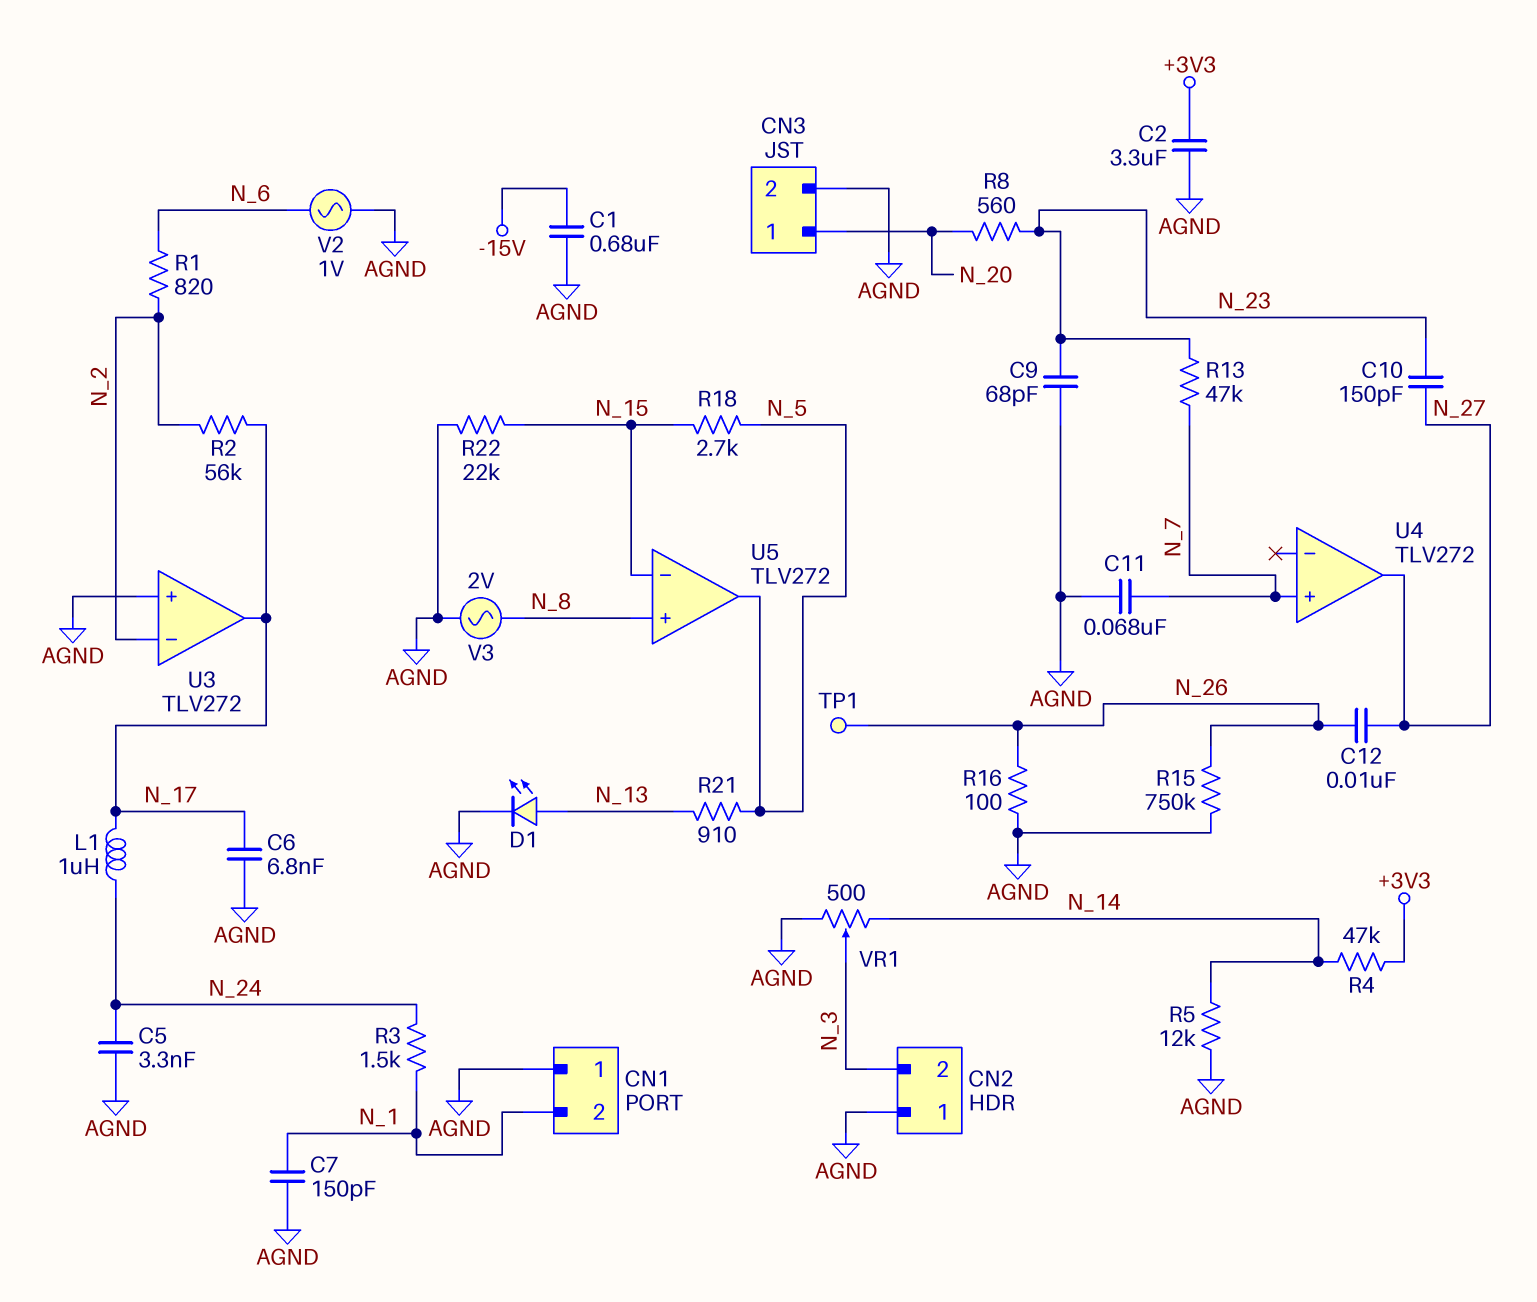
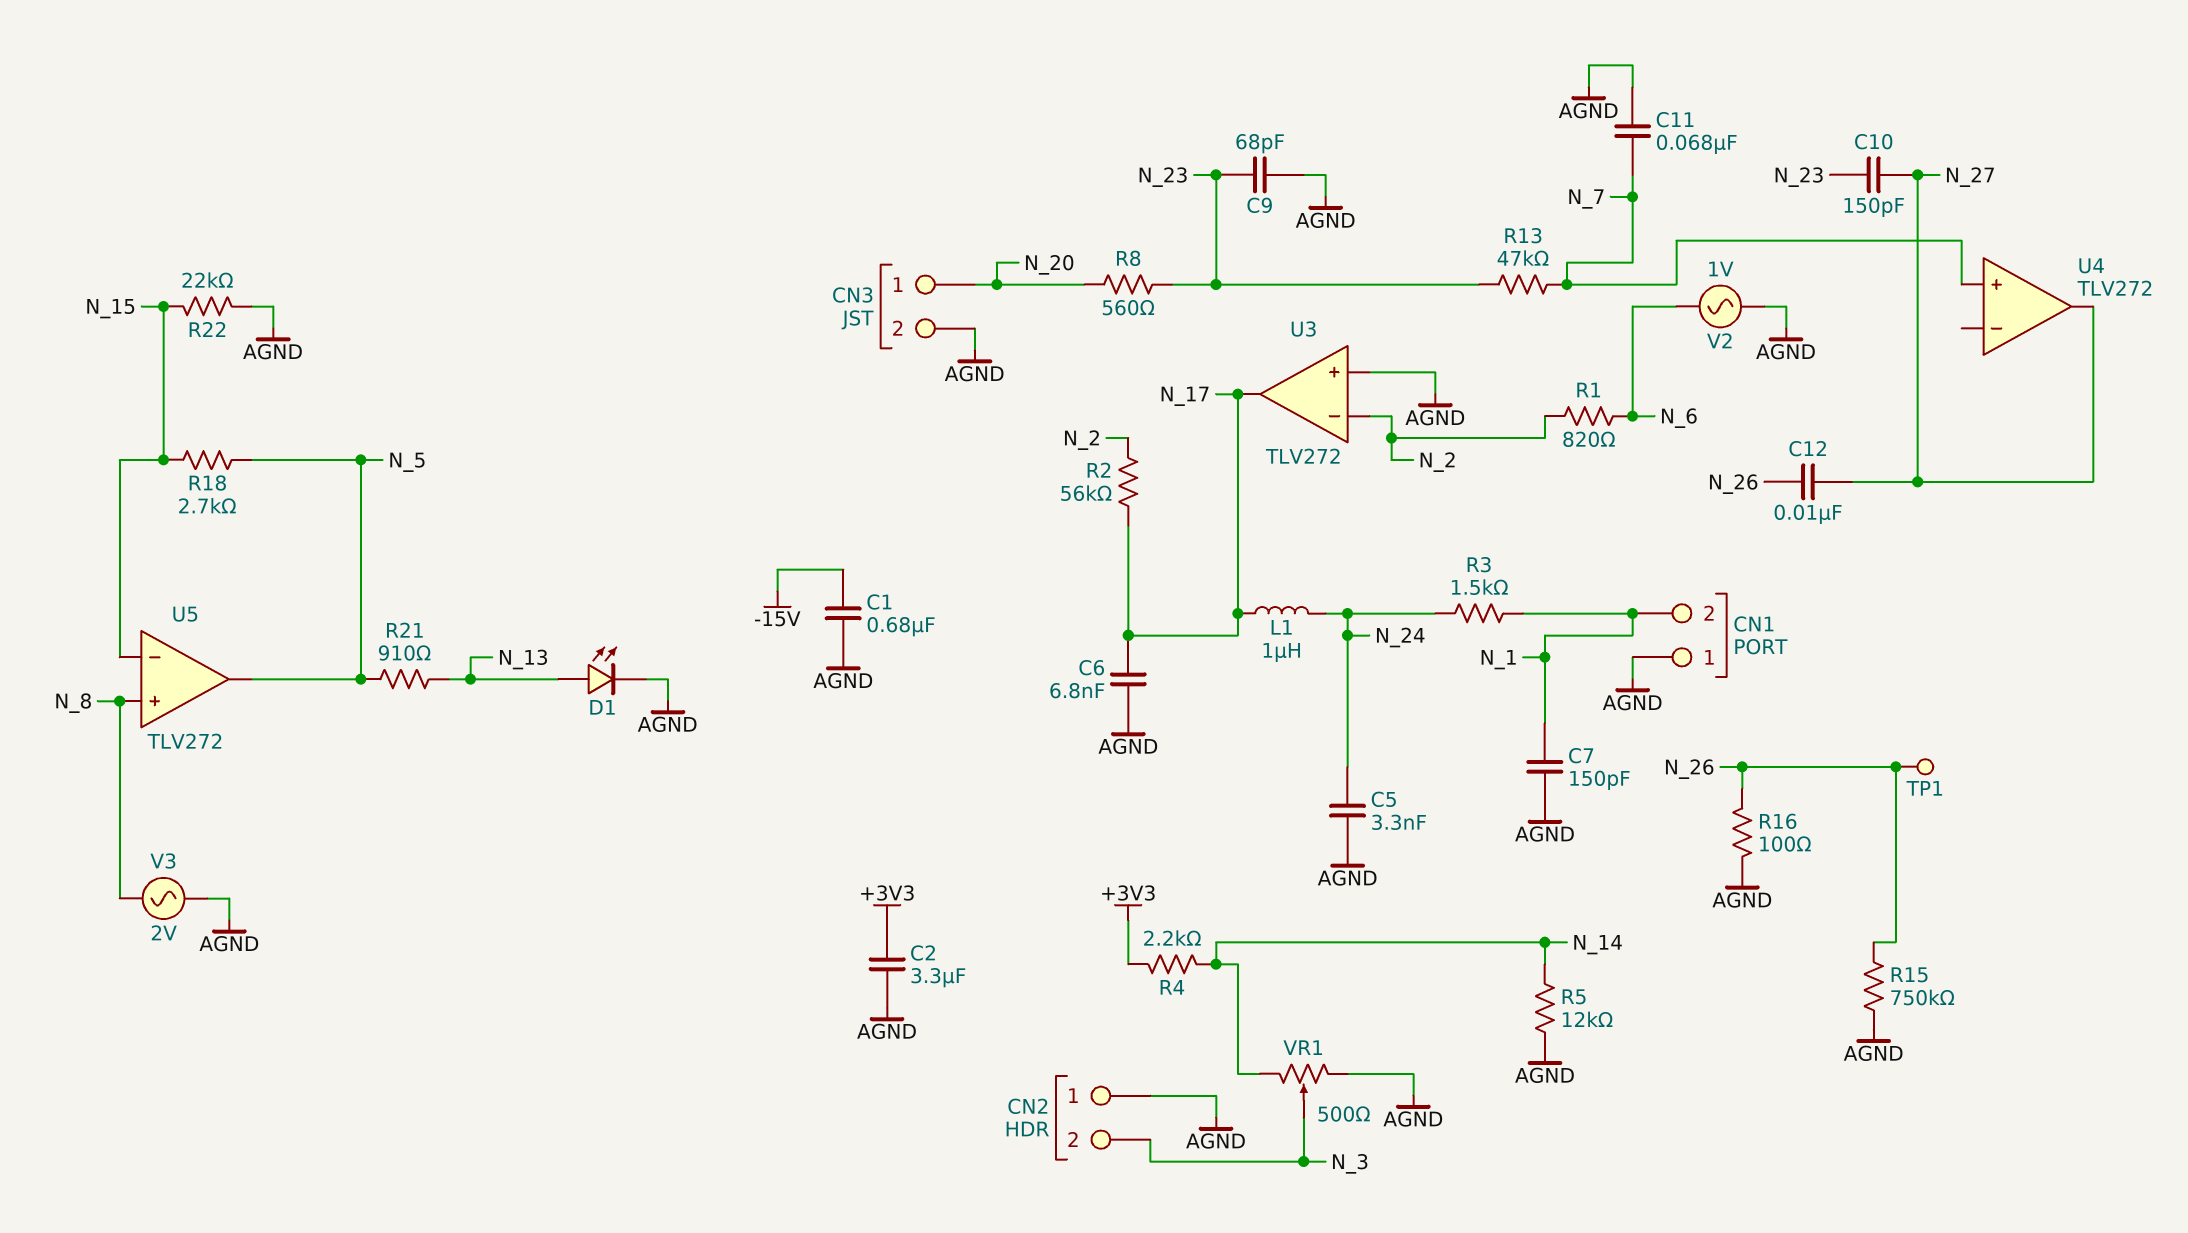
R4: 47k (+3V3, N_14) -> 2.2k (+3V3, N_14)

